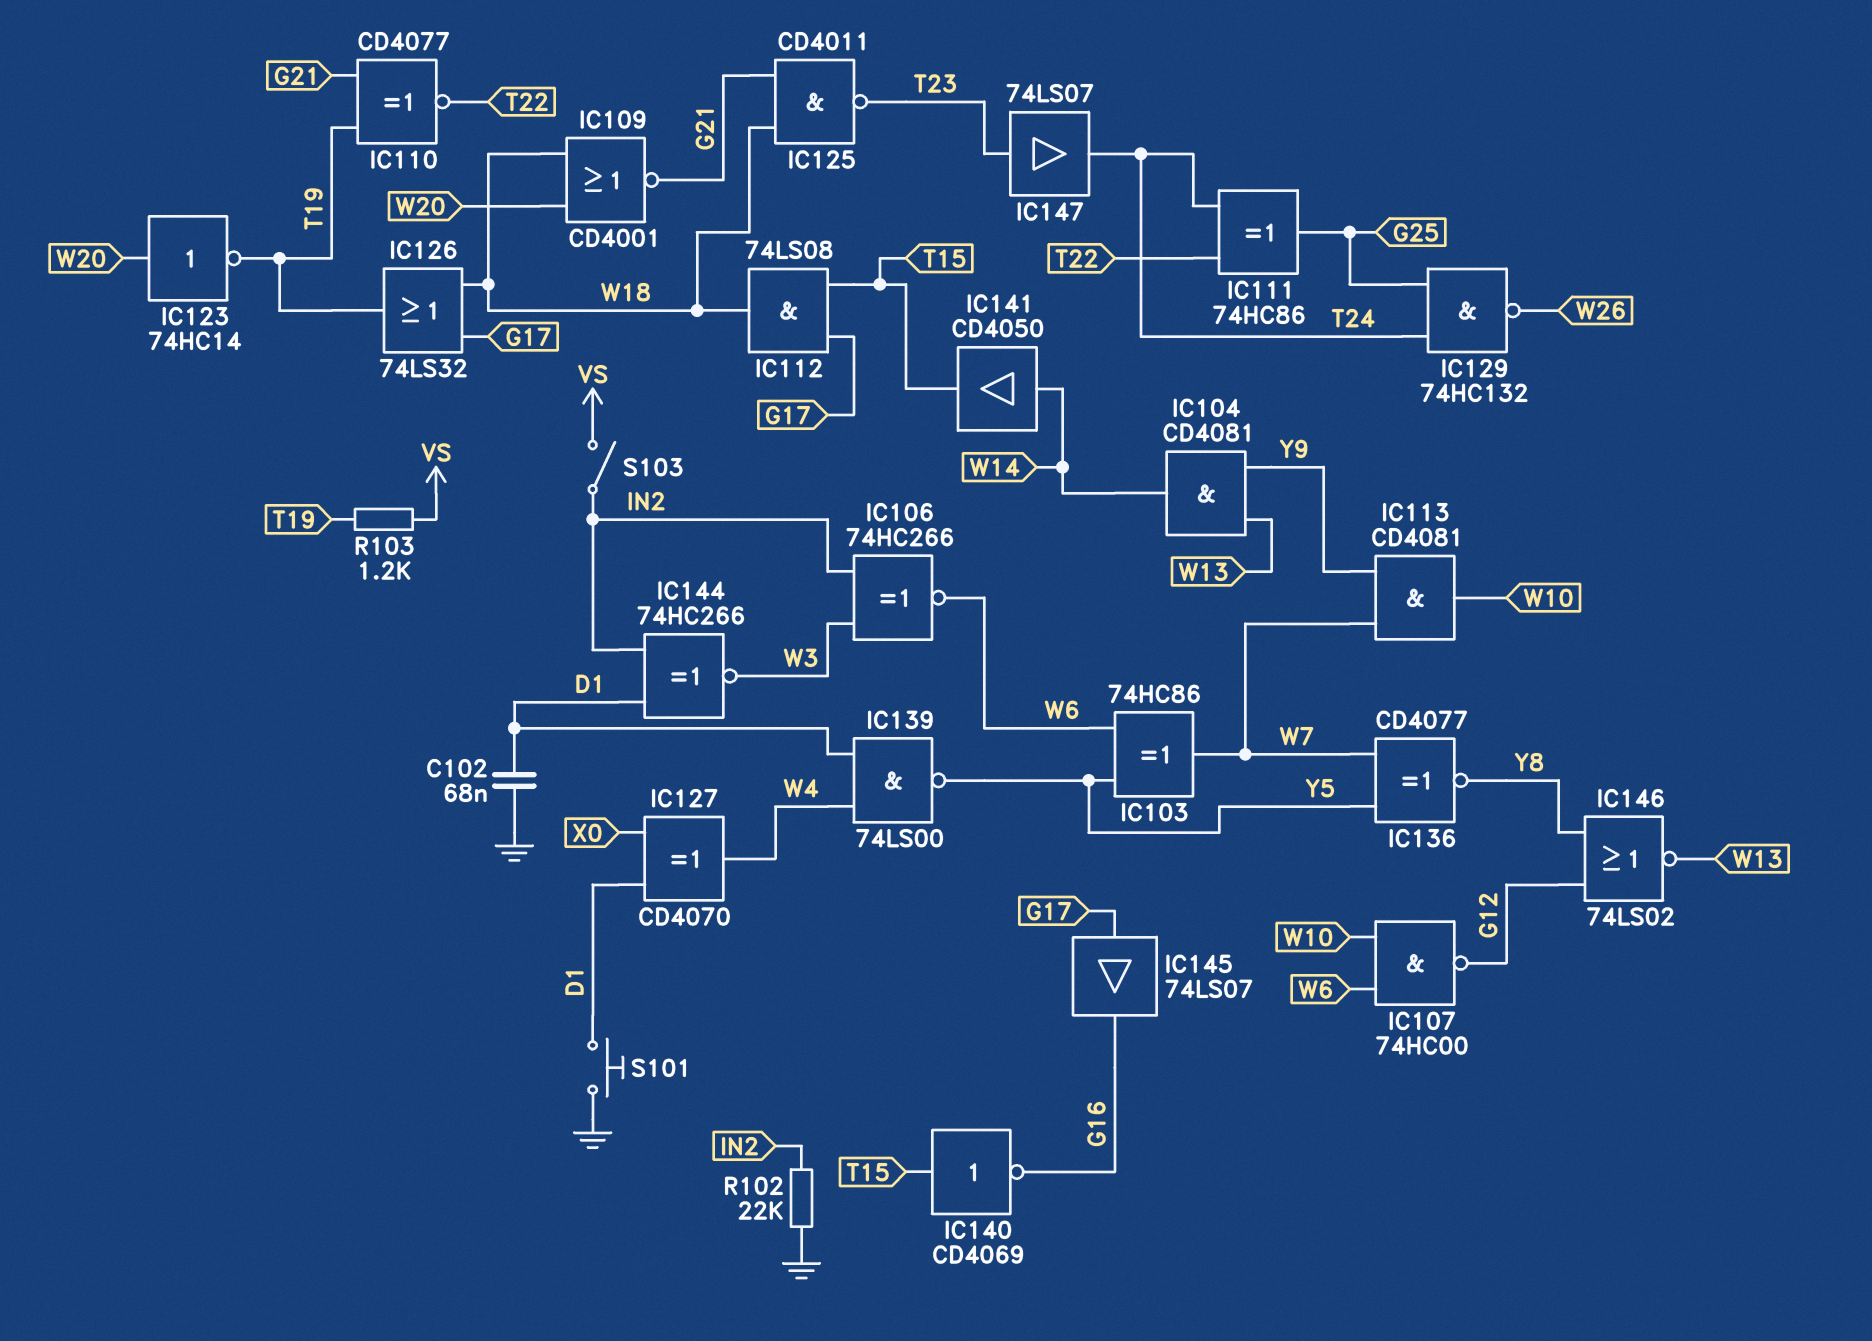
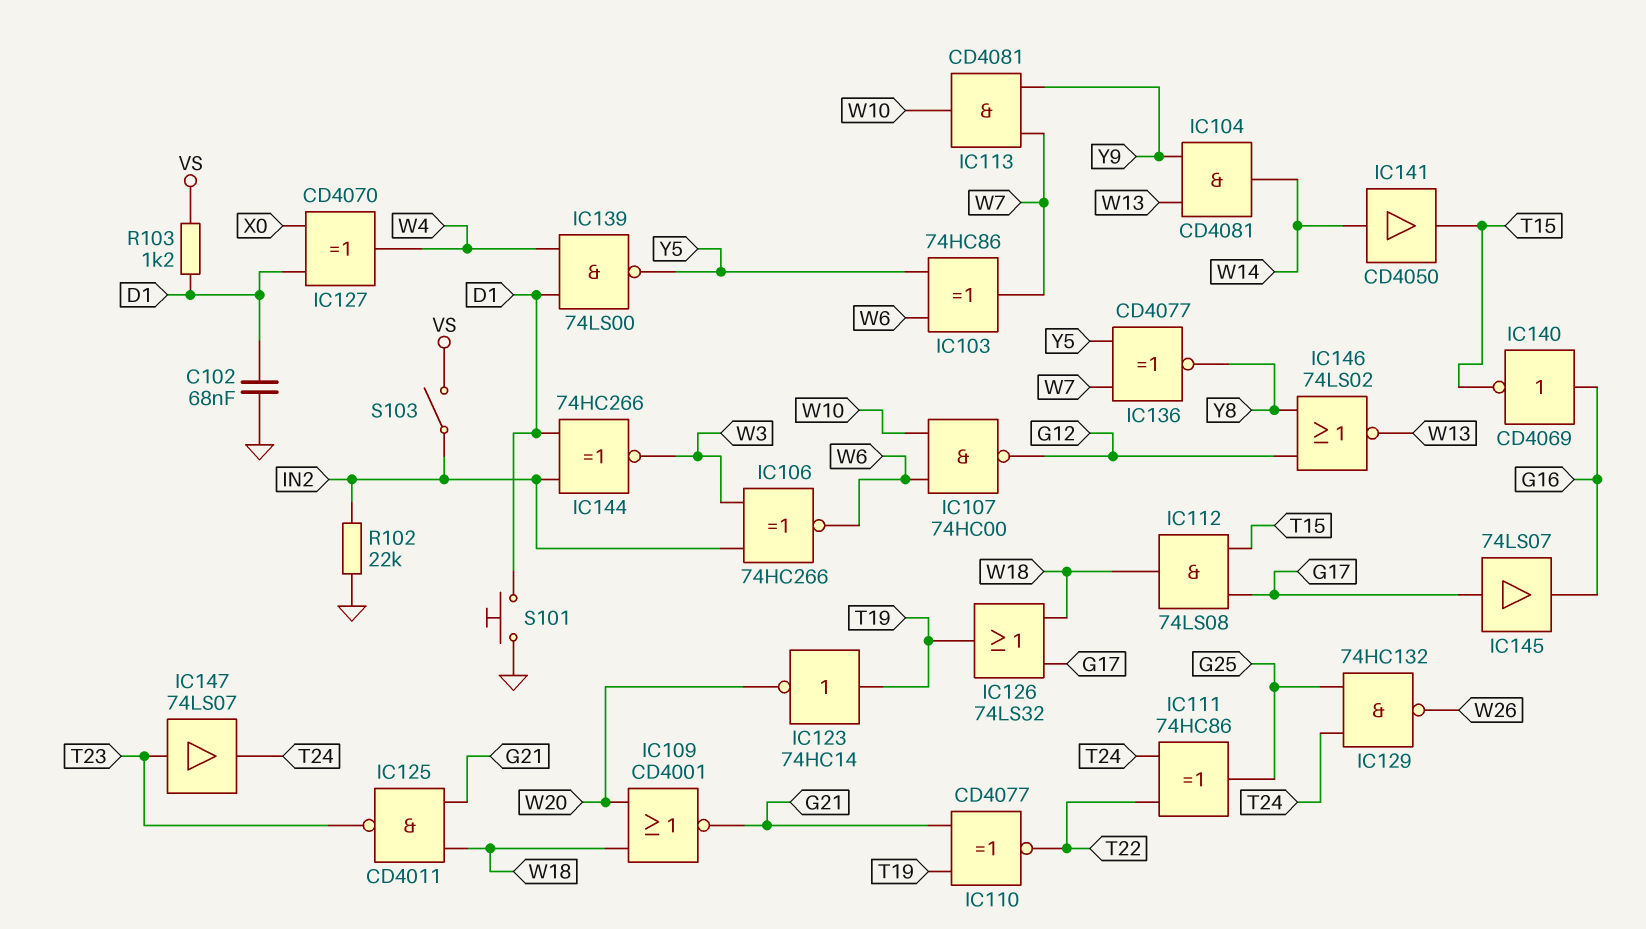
IC123: NOT 74HC14 (in W20, out T19) -> NOT 74HC14 (in T19, out W20)
IC140: NOT CD4069 (in T15, out G16) -> NOT CD4069 (in G16, out T15)
R103: 1.2k (T19, VS) -> 1.2k (D1, VS)

